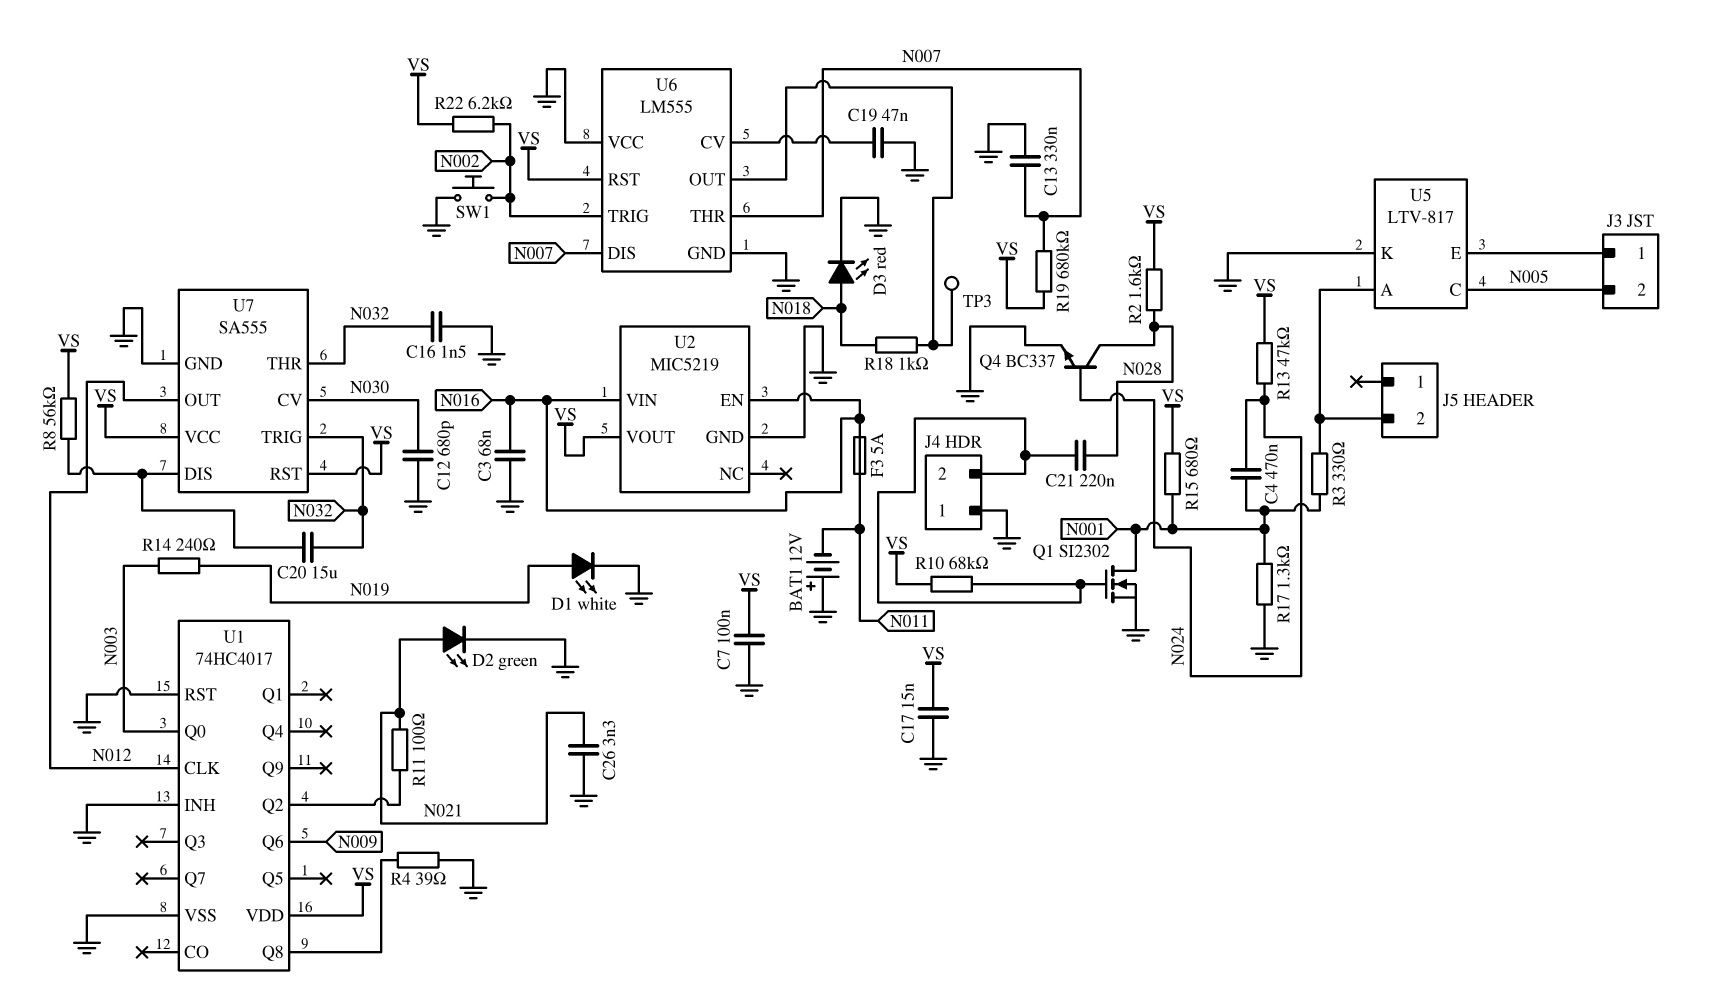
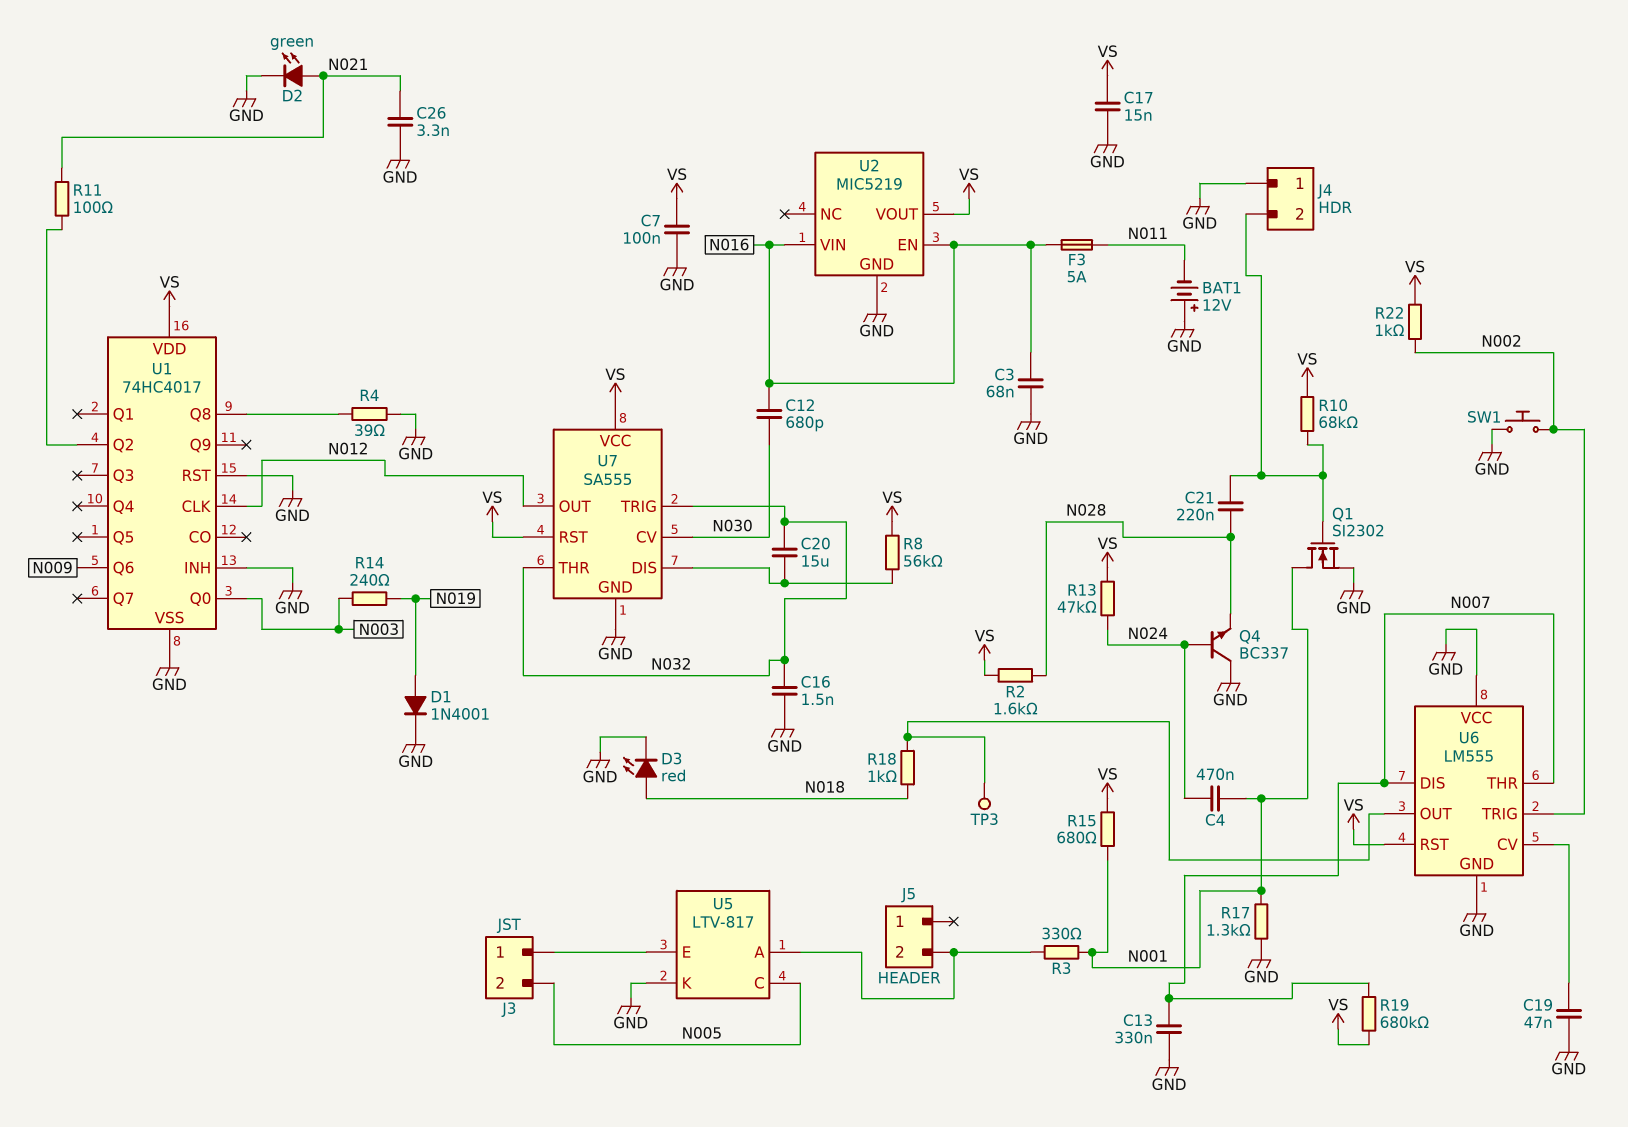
C12: 680pF (GND, N030) -> 680pF (N016, N030)
D1: LED white (A N019, K GND) -> diode 1N4001 (A N019, K GND)
Q4: NPN BC337 (B N024, C N028, E GND) -> NPN BC337 (B N024, C GND, E N028)
R22: 6.2k (N002, VS) -> 1k (N002, VS)

